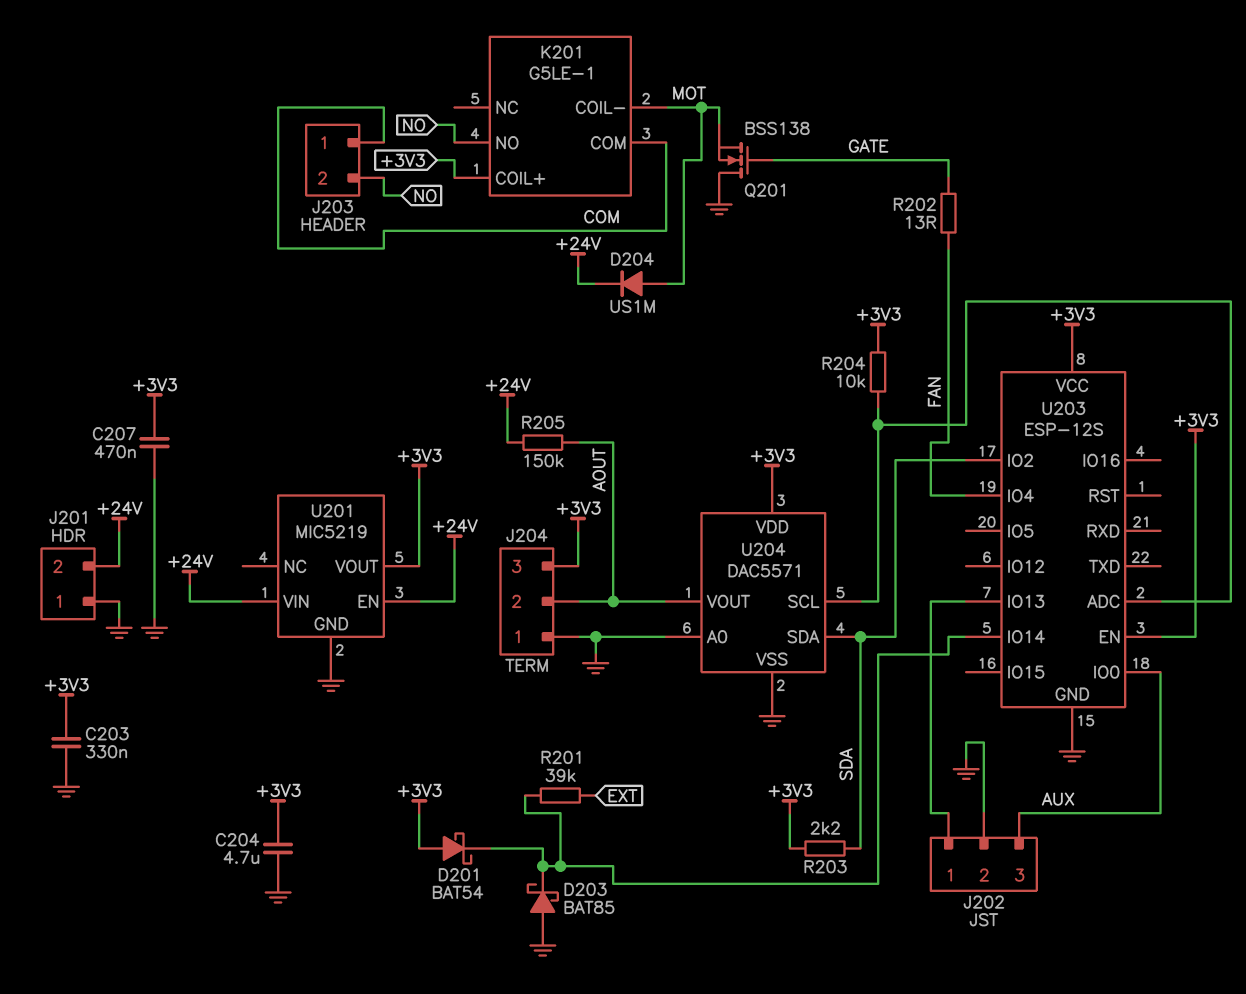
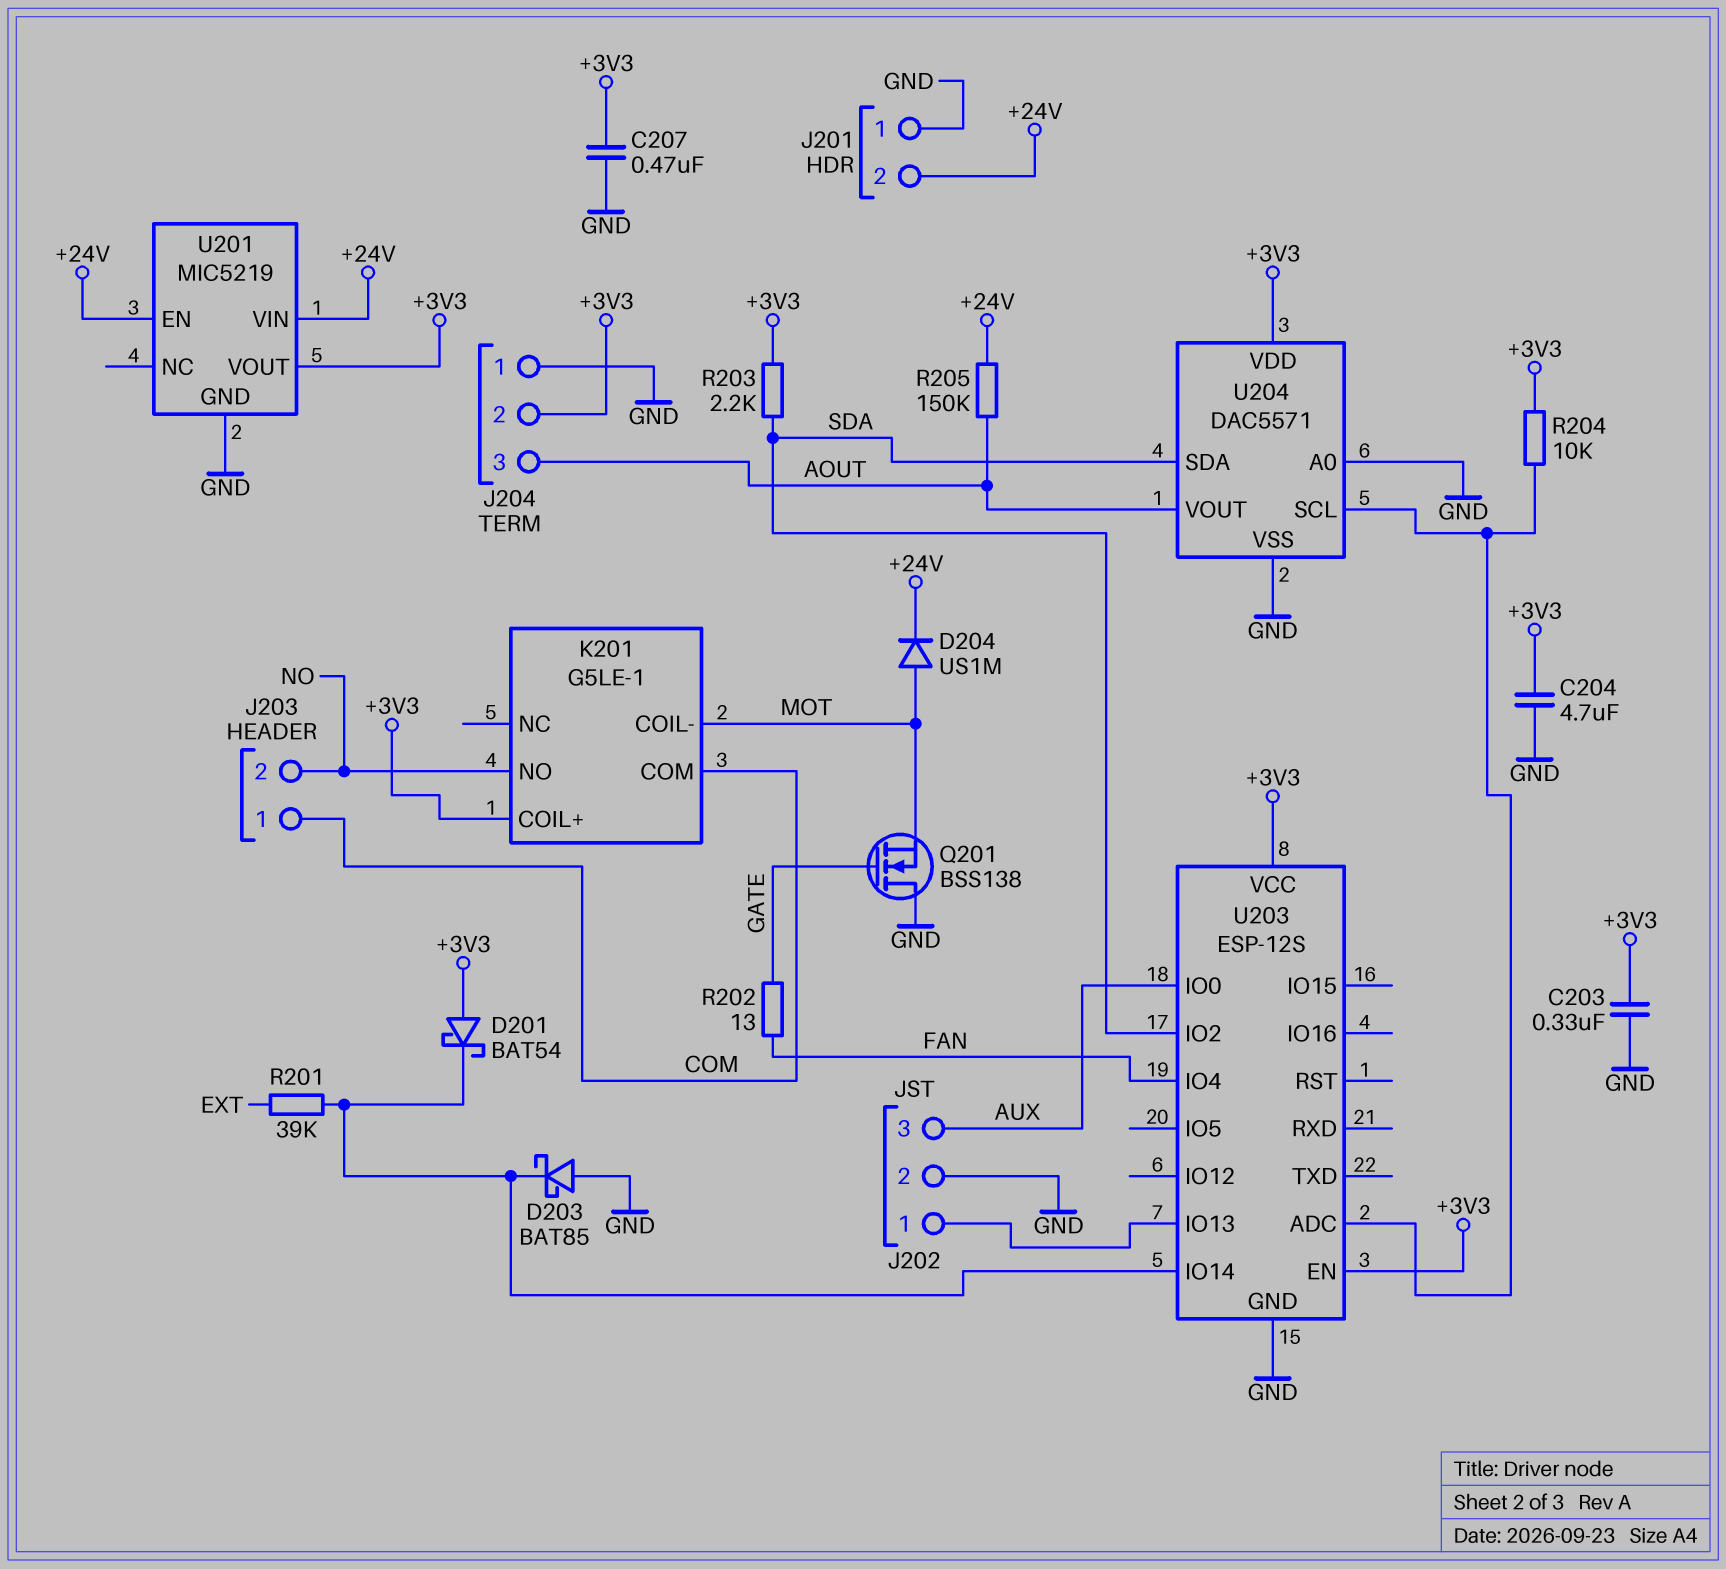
J204 pin 2: AOUT -> +3V3
J204 pin 3: +3V3 -> AOUT

